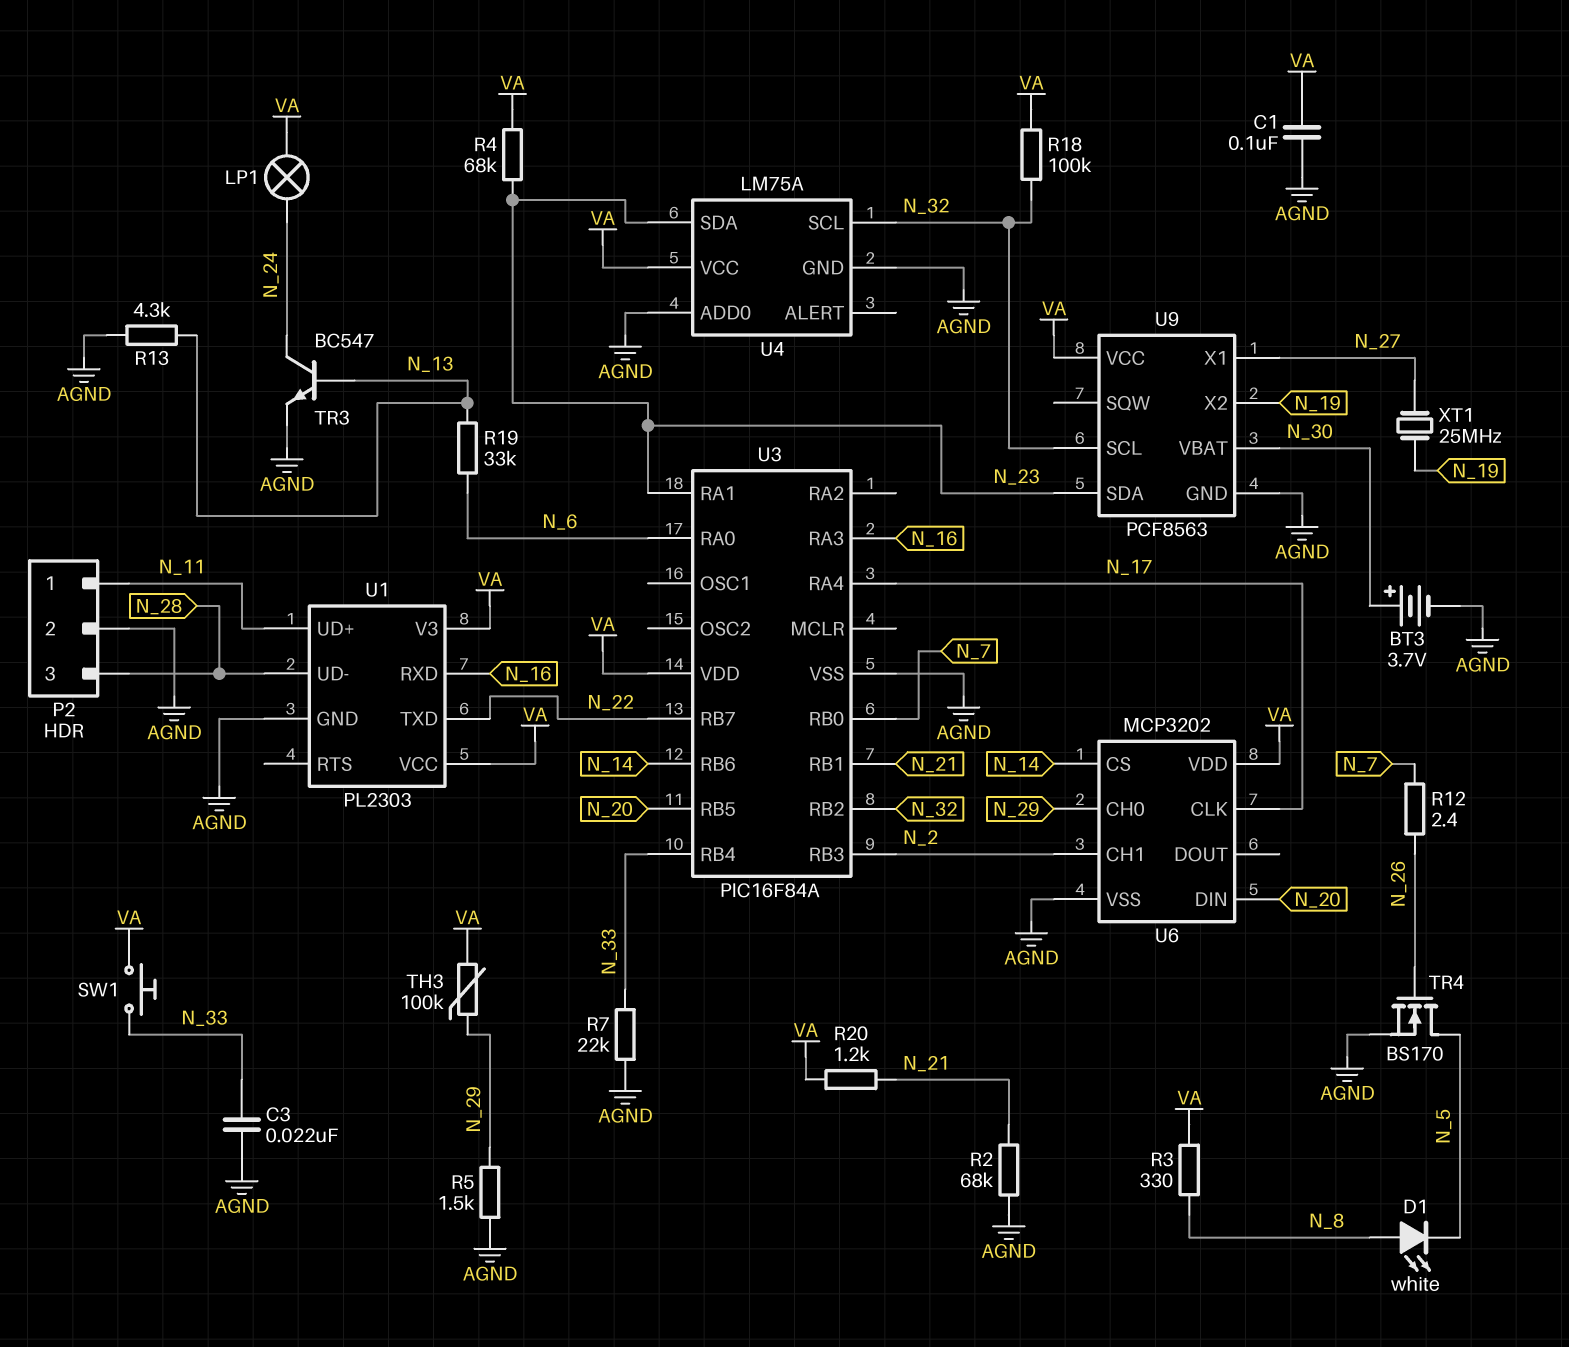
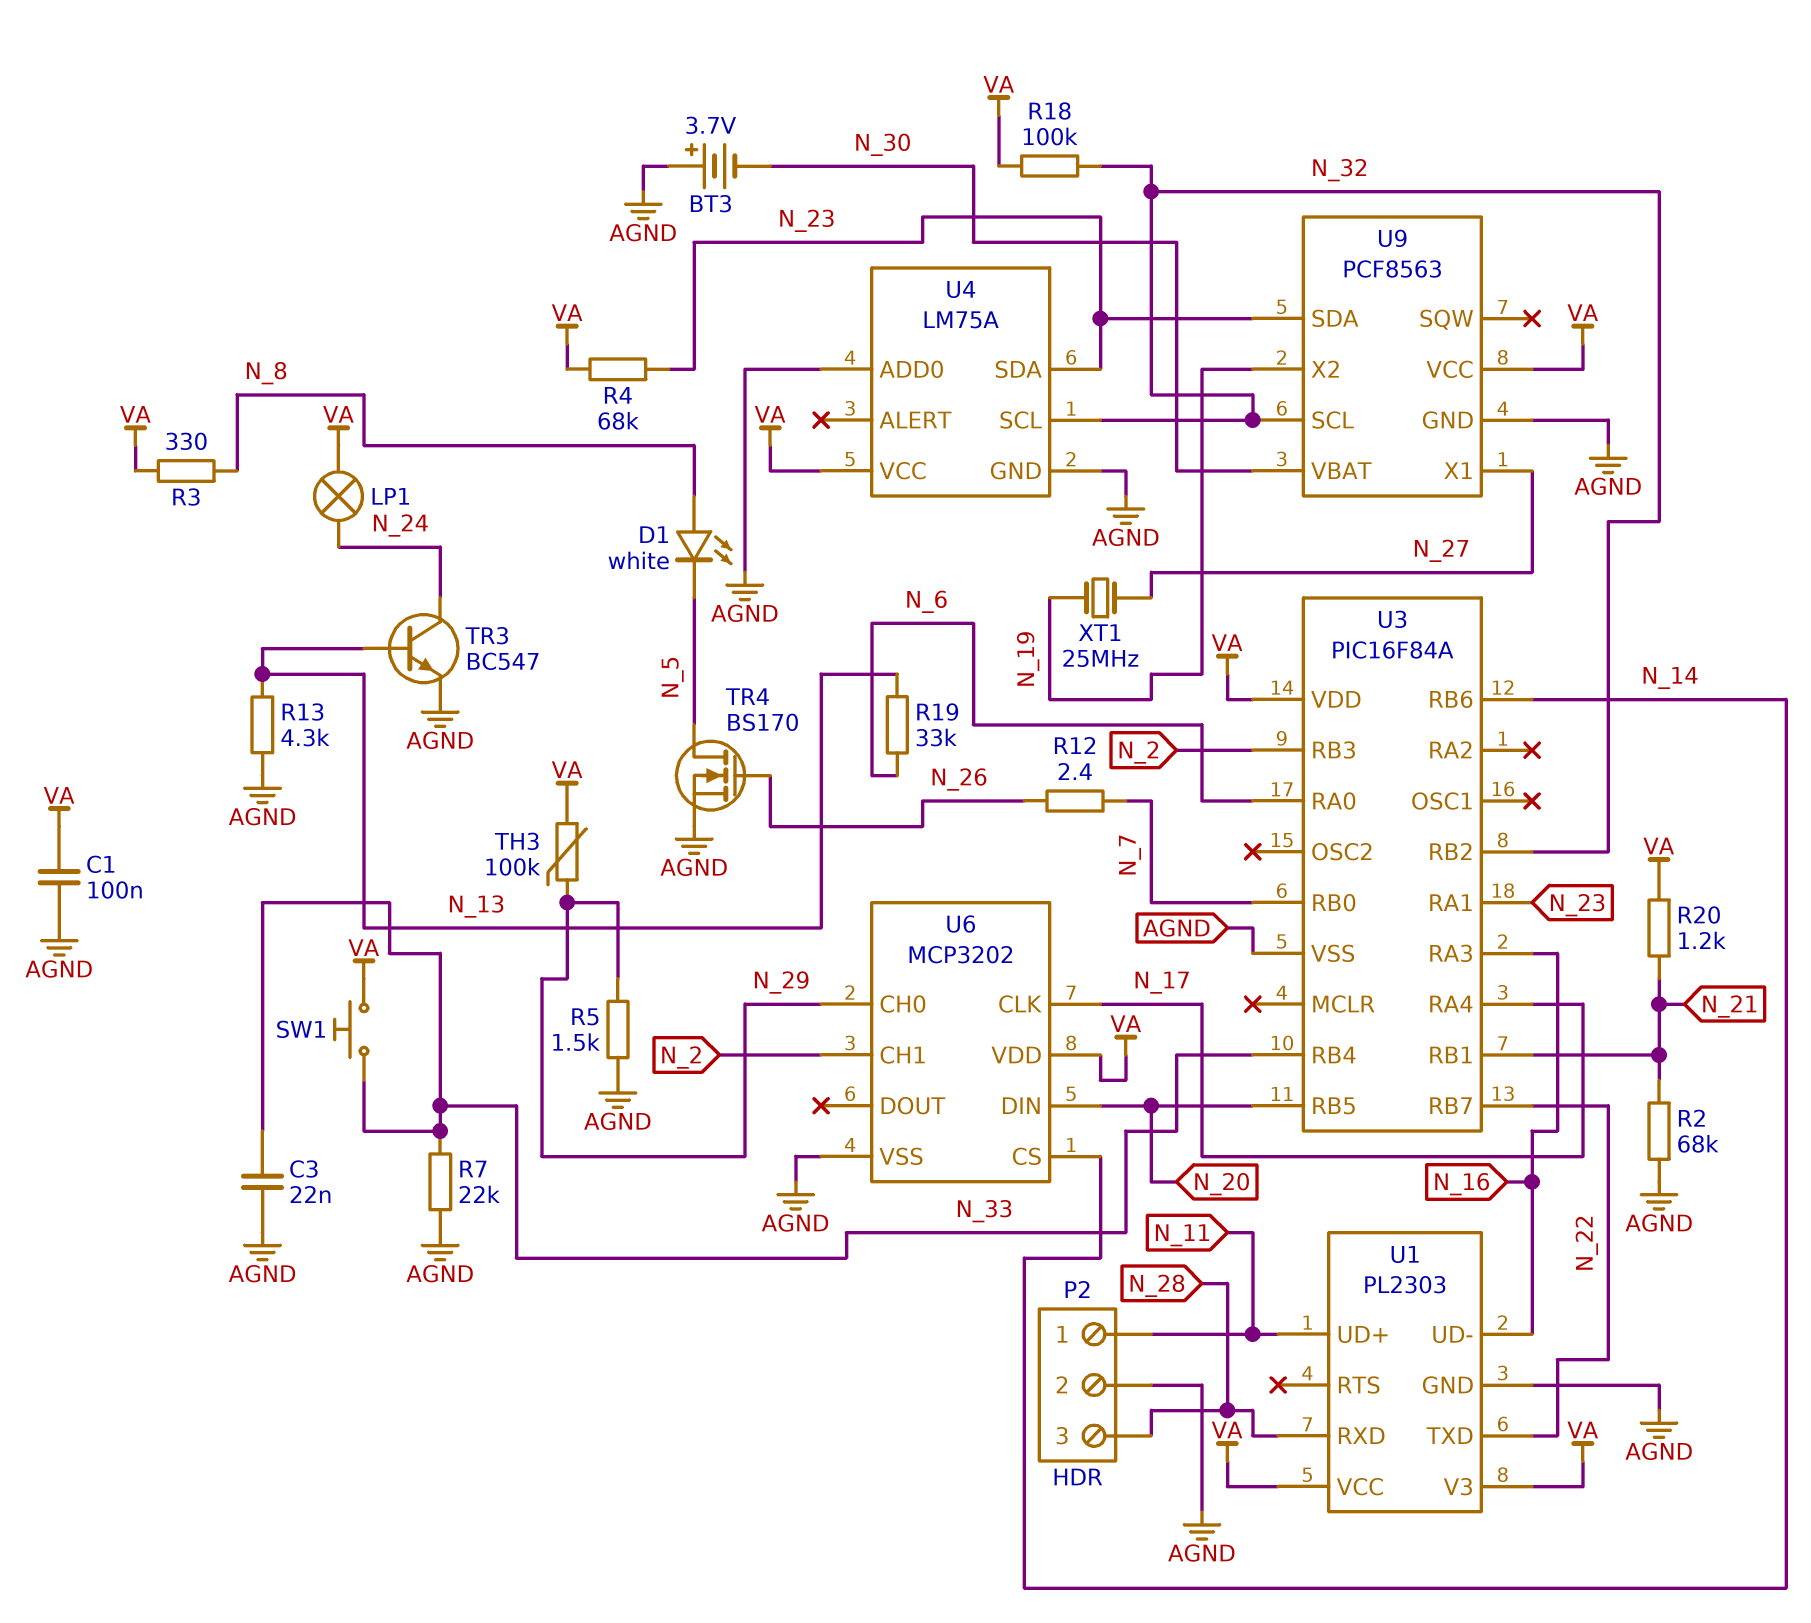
BT3: 3.7V (plus N_30, minus AGND) -> 3.7V (plus AGND, minus N_30)
U1 pin RXD: N_16 -> N_28
U1 pin UD-: N_28 -> N_16

